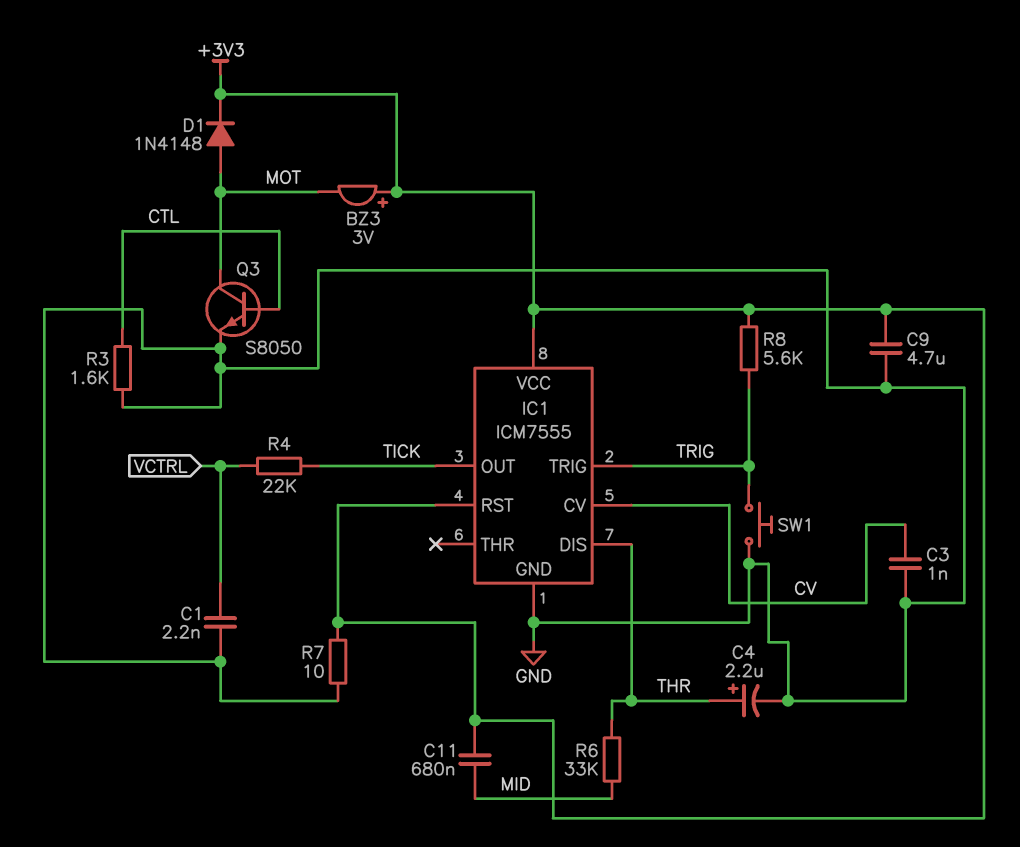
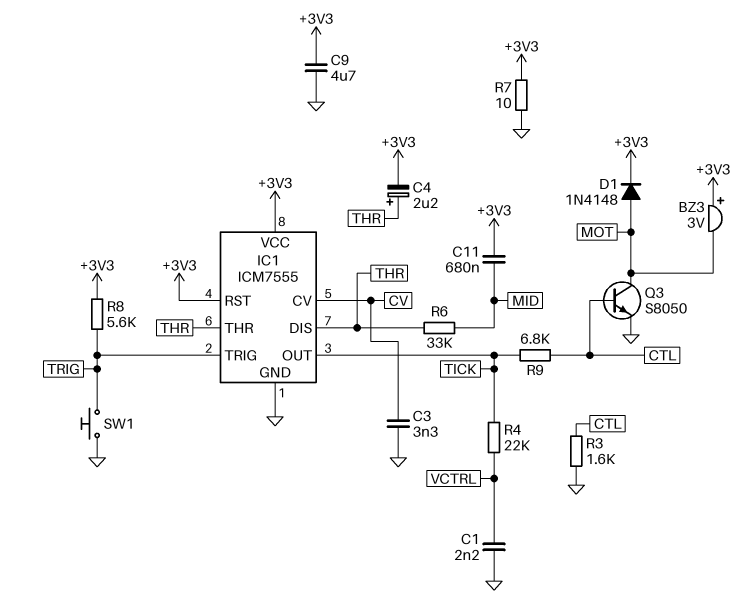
C3: 1nF (CV, GND) -> 3.3nF (CV, GND)
C4: 2.2uF (plus THR, minus GND) -> 2.2uF (plus THR, minus +3V3)
IC1 pin THR: none -> THR
R9: none -> 6.8k (CTL, TICK)

